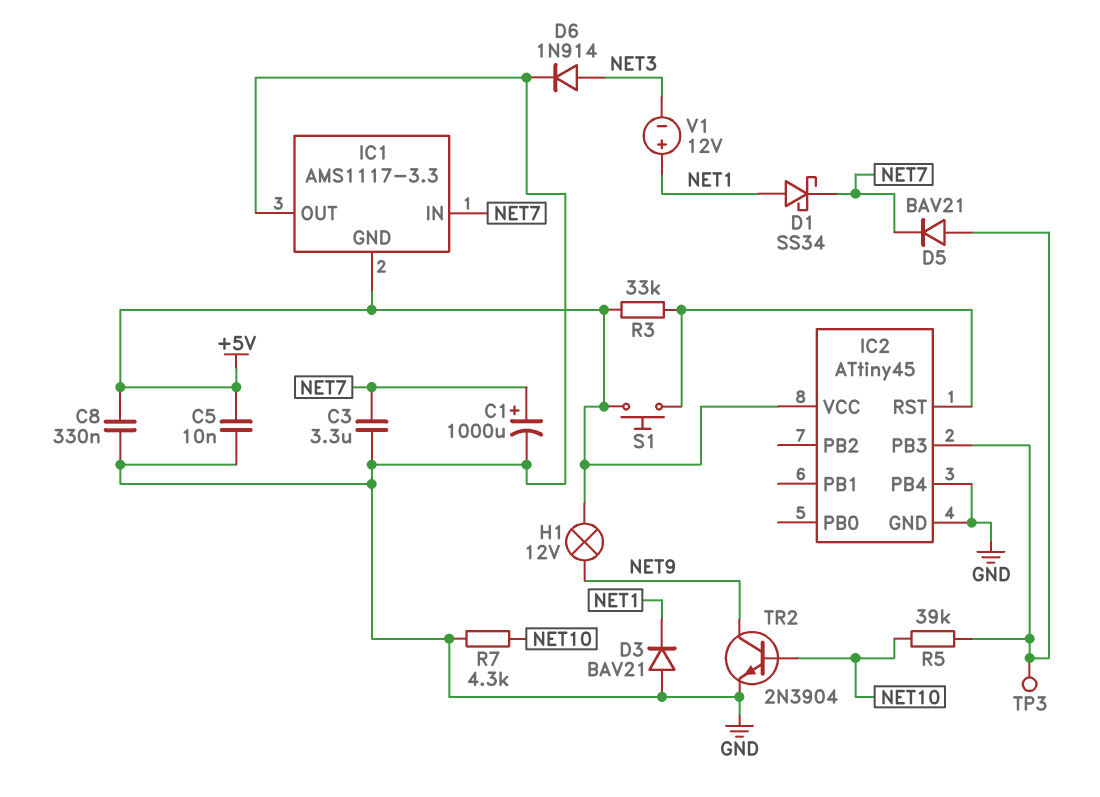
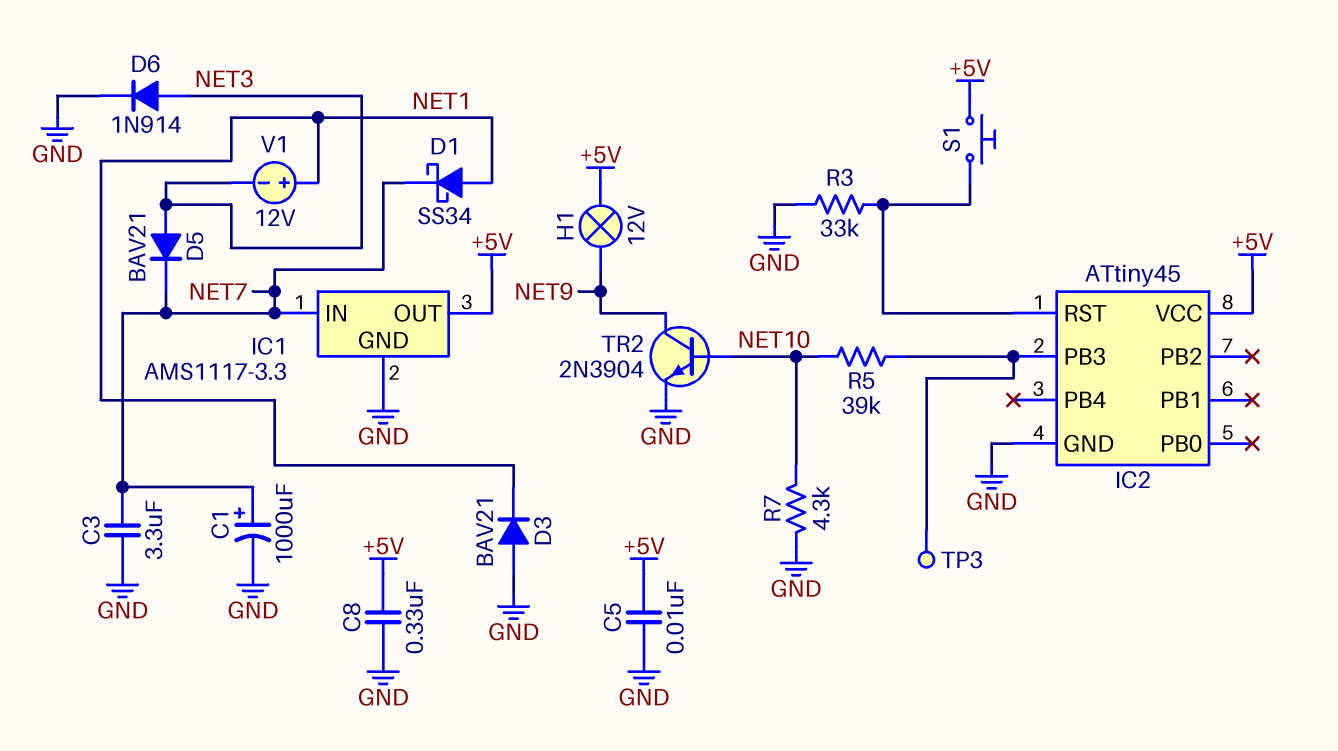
D5: diode BAV21 (A IC2/PB3, K NET7) -> diode BAV21 (A NET3, K NET7)
IC1 pin GND: +5V -> GND
IC1 pin OUT: GND -> +5V
IC2 pin PB4: GND -> none
R3: 33k (+5V, IC2/RST) -> 33k (GND, IC2/RST)

